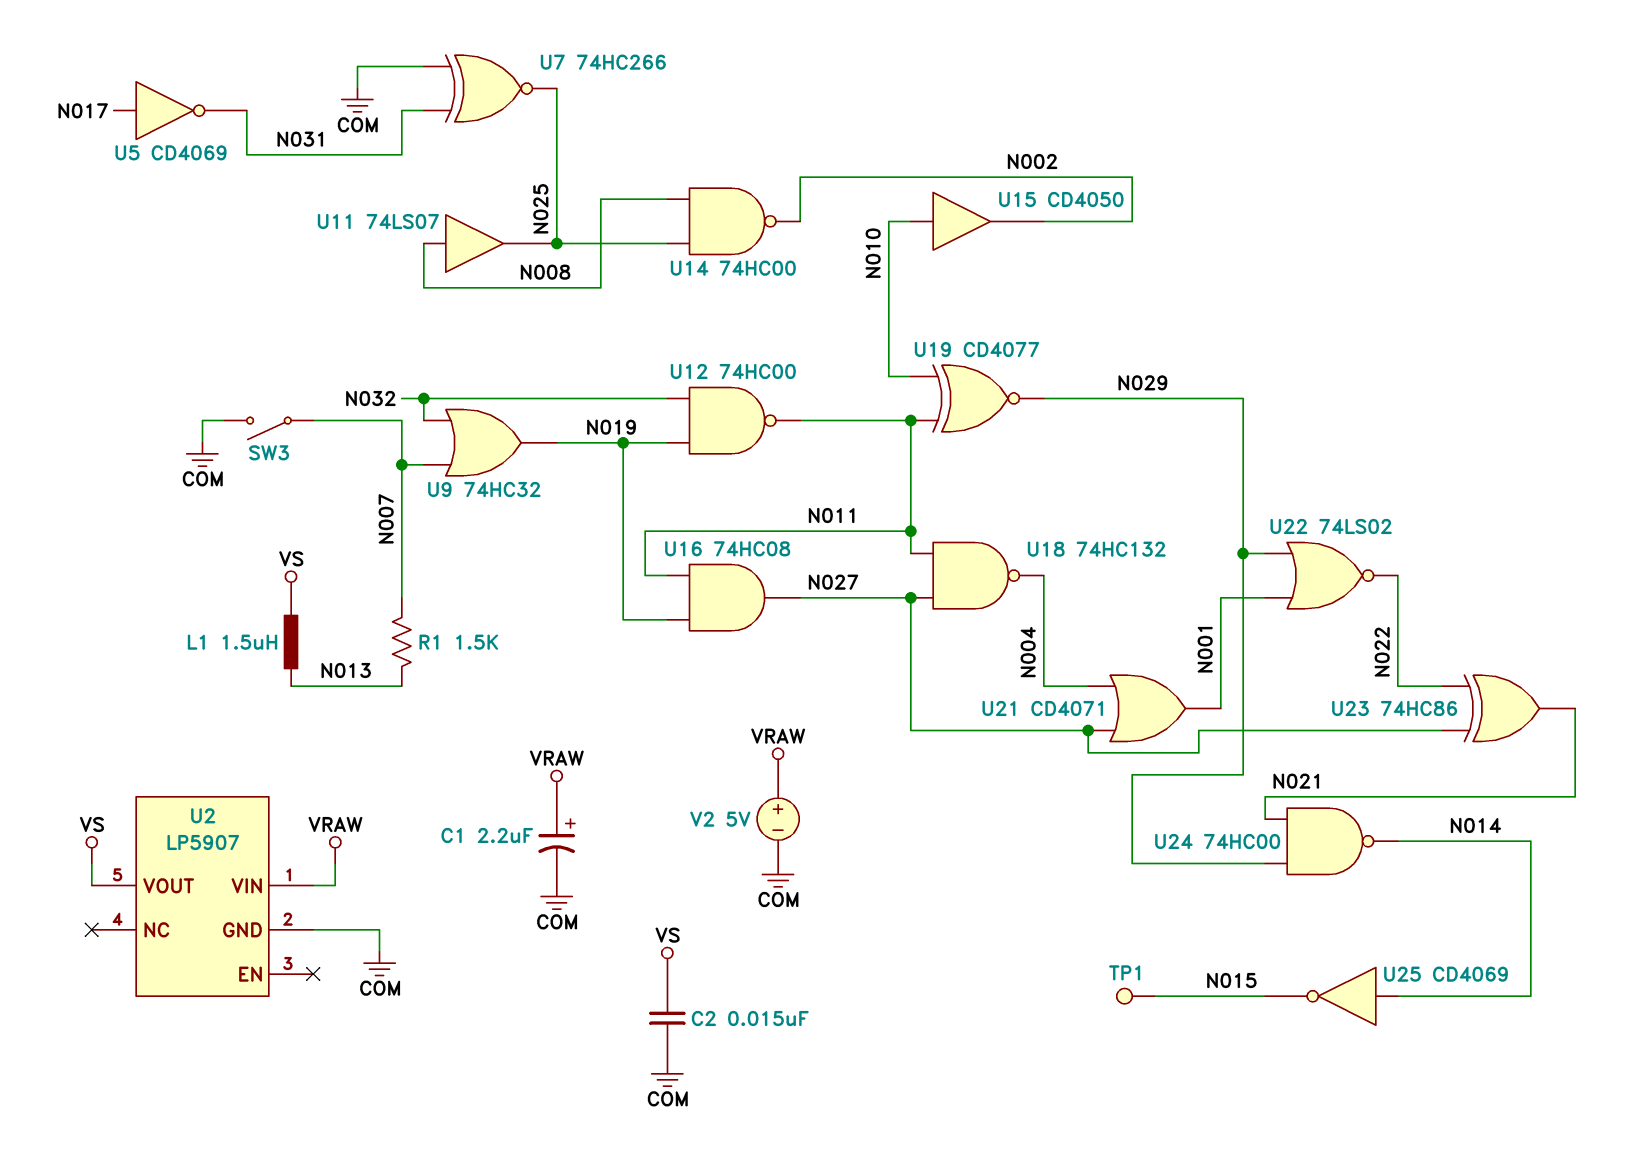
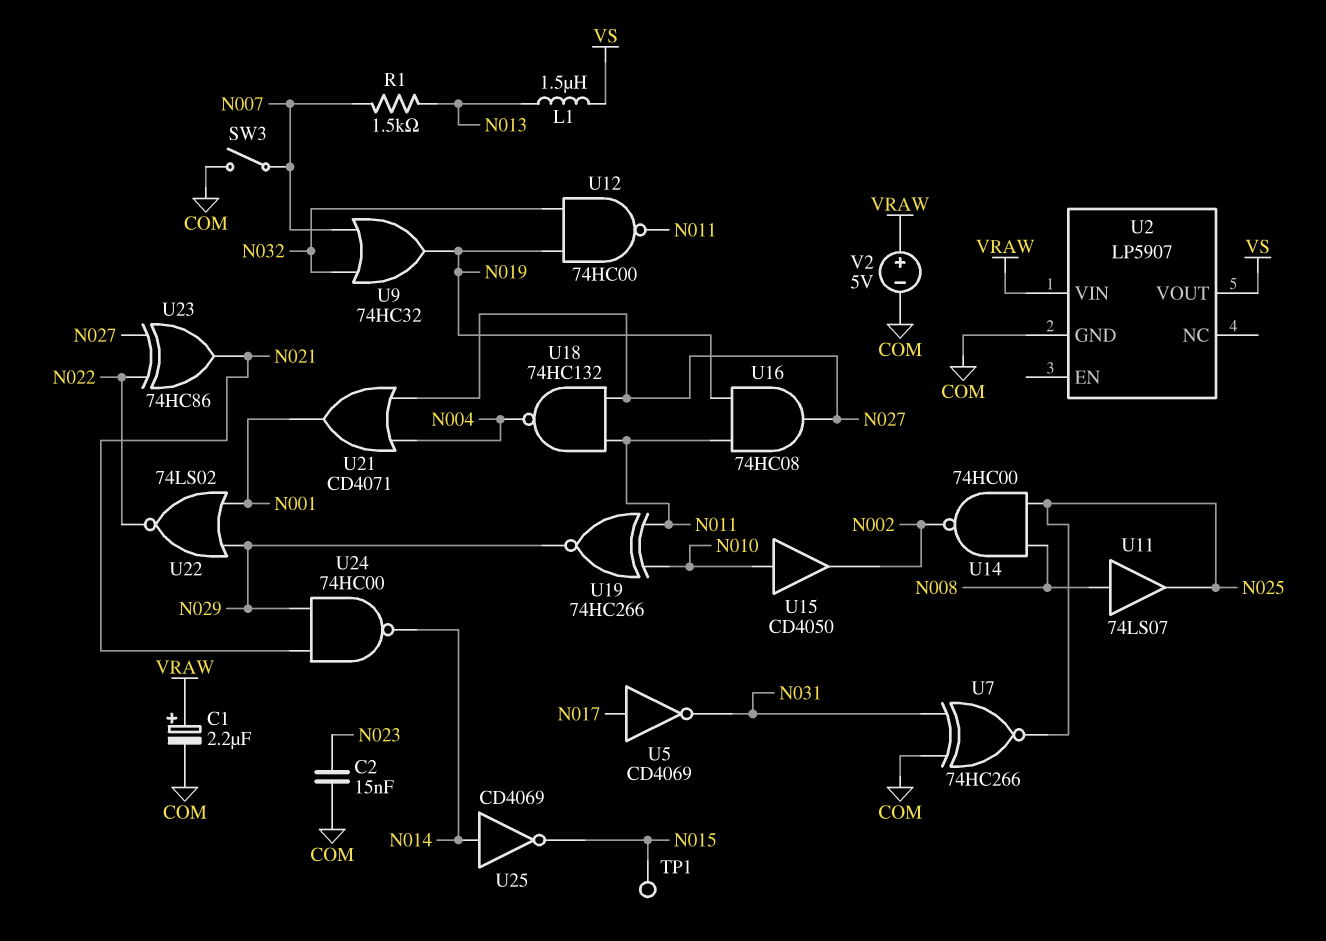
C2: 15nF (COM, VS) -> 15nF (COM, N023)
U19: XNOR CD4077 (in N010, in N011, out N029) -> XNOR 74HC266 (in N010, in N011, out N029)

